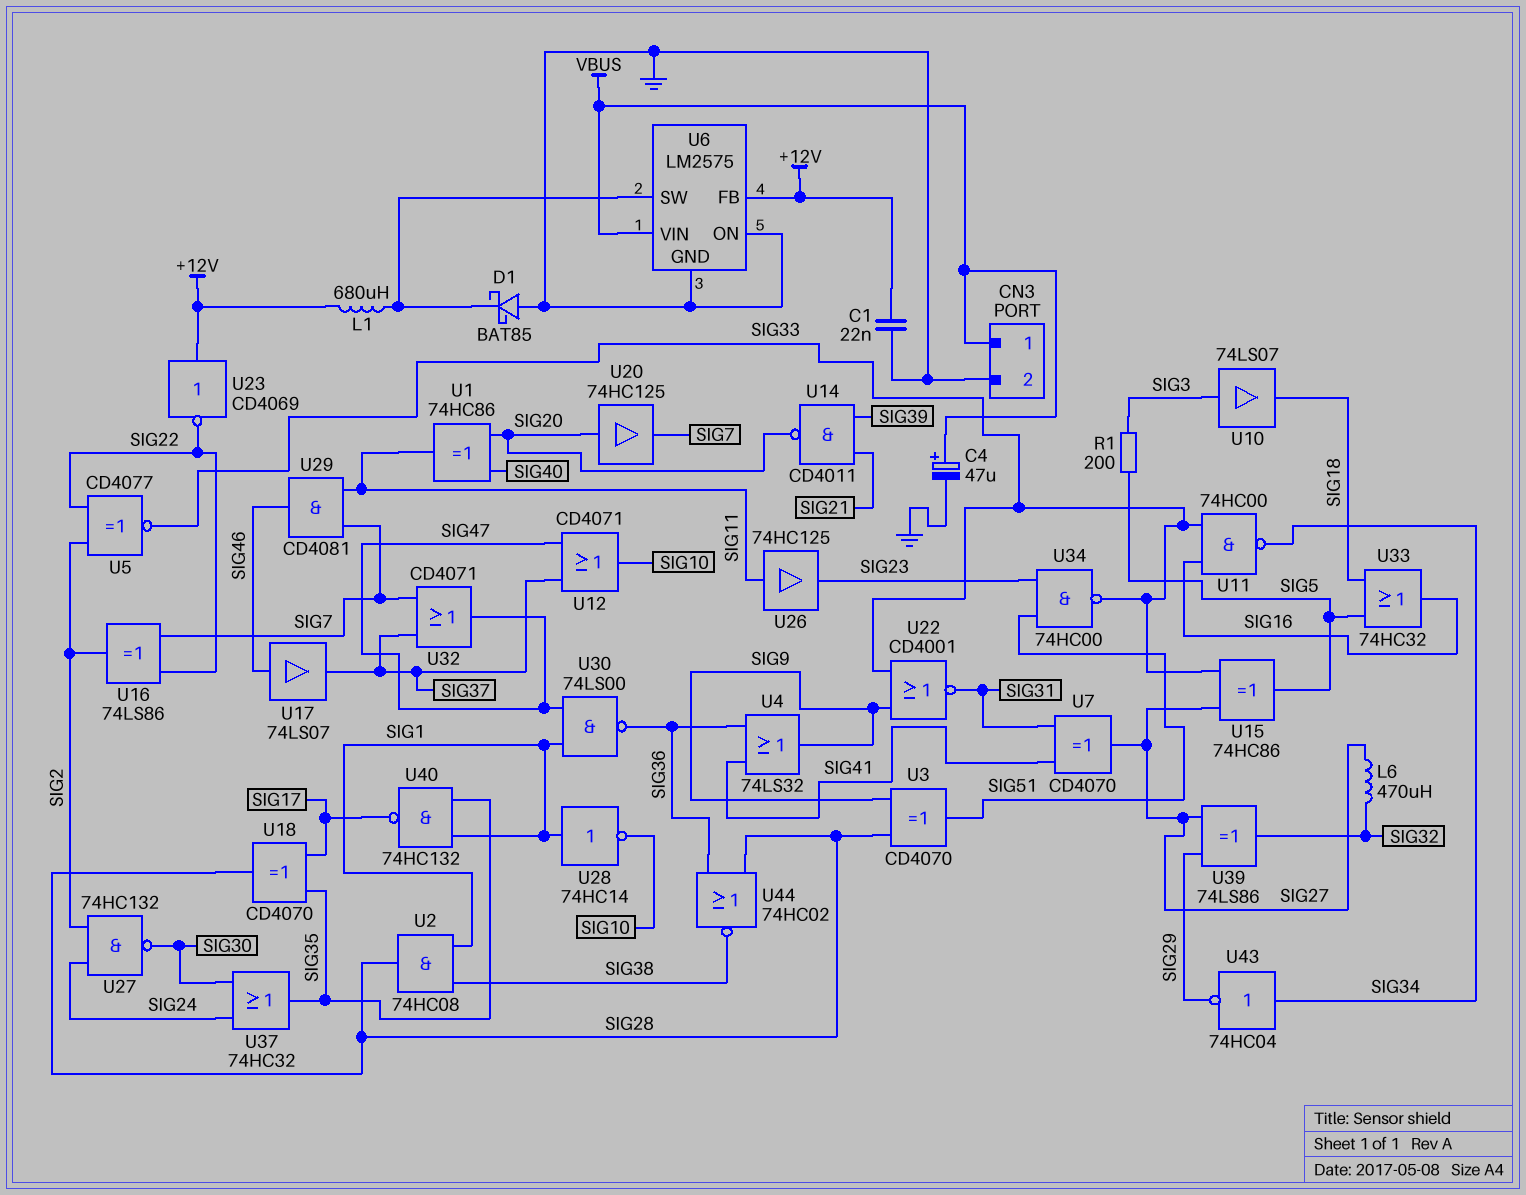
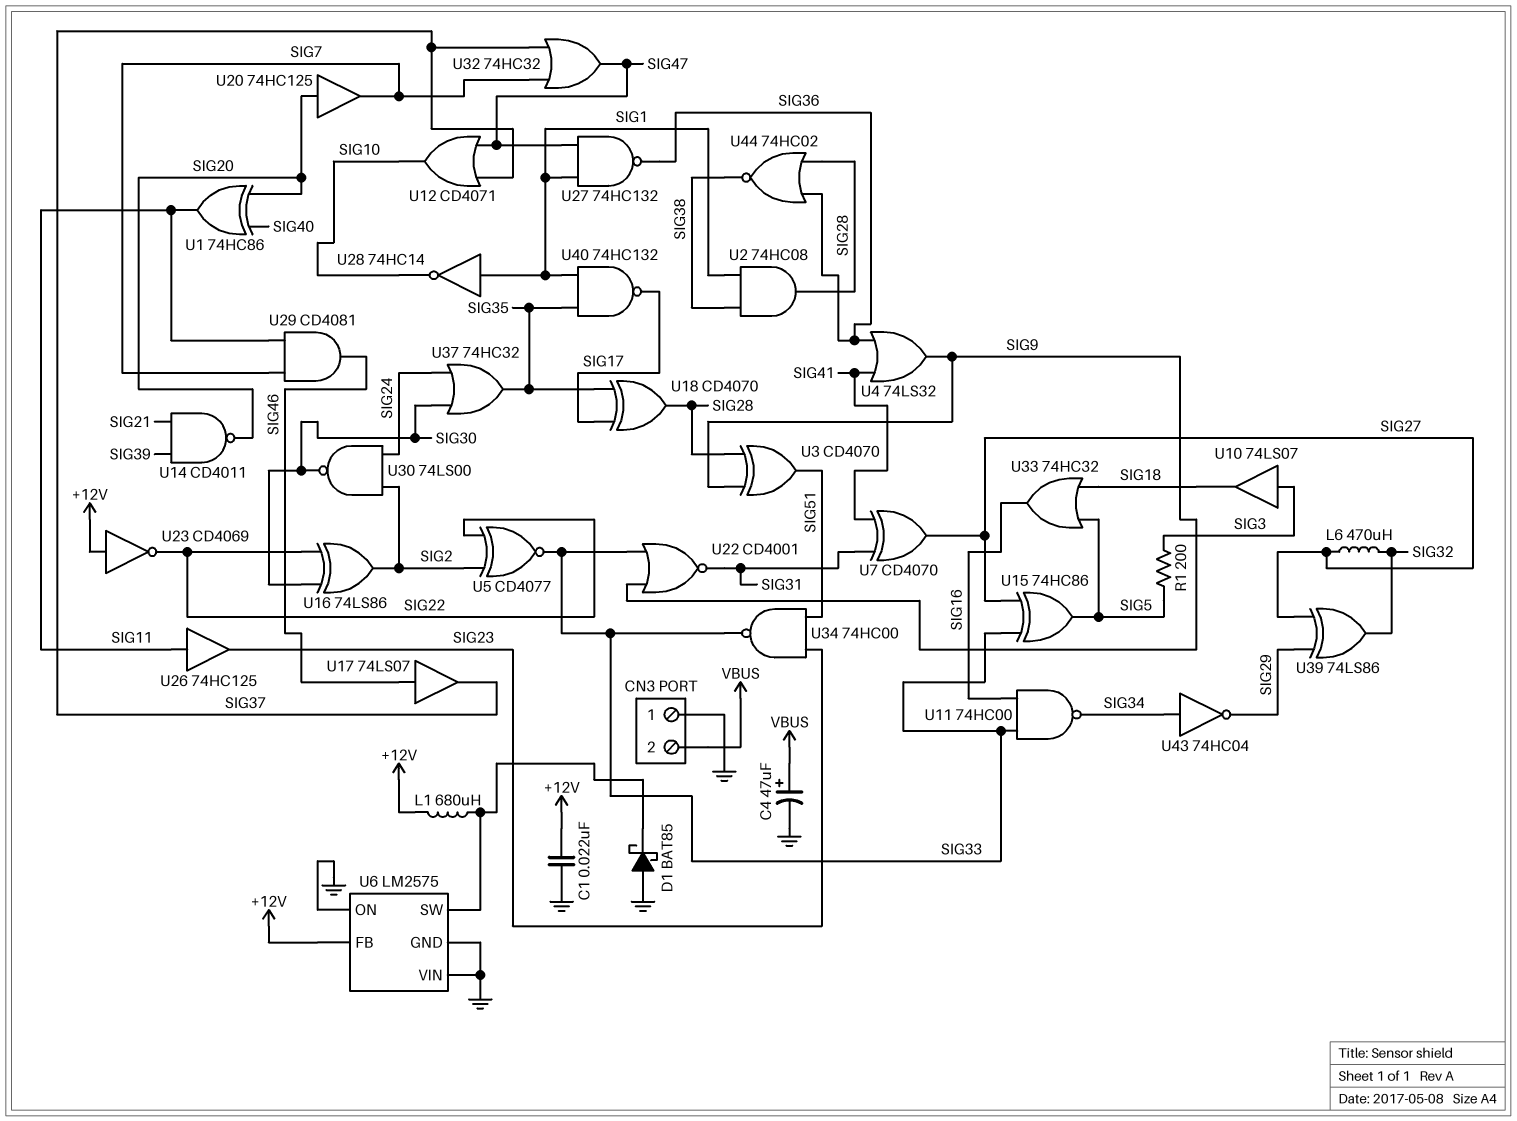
CN3 pin 1: VBUS -> GND
CN3 pin 2: GND -> VBUS
U6 pin VIN: VBUS -> GND
U16: XOR 74LS86 (in SIG7, in SIG22, out SIG2) -> XOR 74LS86 (in SIG22, in SIG30, out SIG2)
U27: NAND 74HC132 (in SIG2, in SIG24, out SIG30) -> NAND 74HC132 (in SIG1, in SIG47, out SIG36)
U30: NAND 74LS00 (in SIG1, in SIG47, out SIG36) -> NAND 74LS00 (in SIG2, in SIG24, out SIG30)
U32: OR CD4071 (in SIG7, in SIG37, out SIG47) -> OR 74HC32 (in SIG7, in SIG37, out SIG47)

